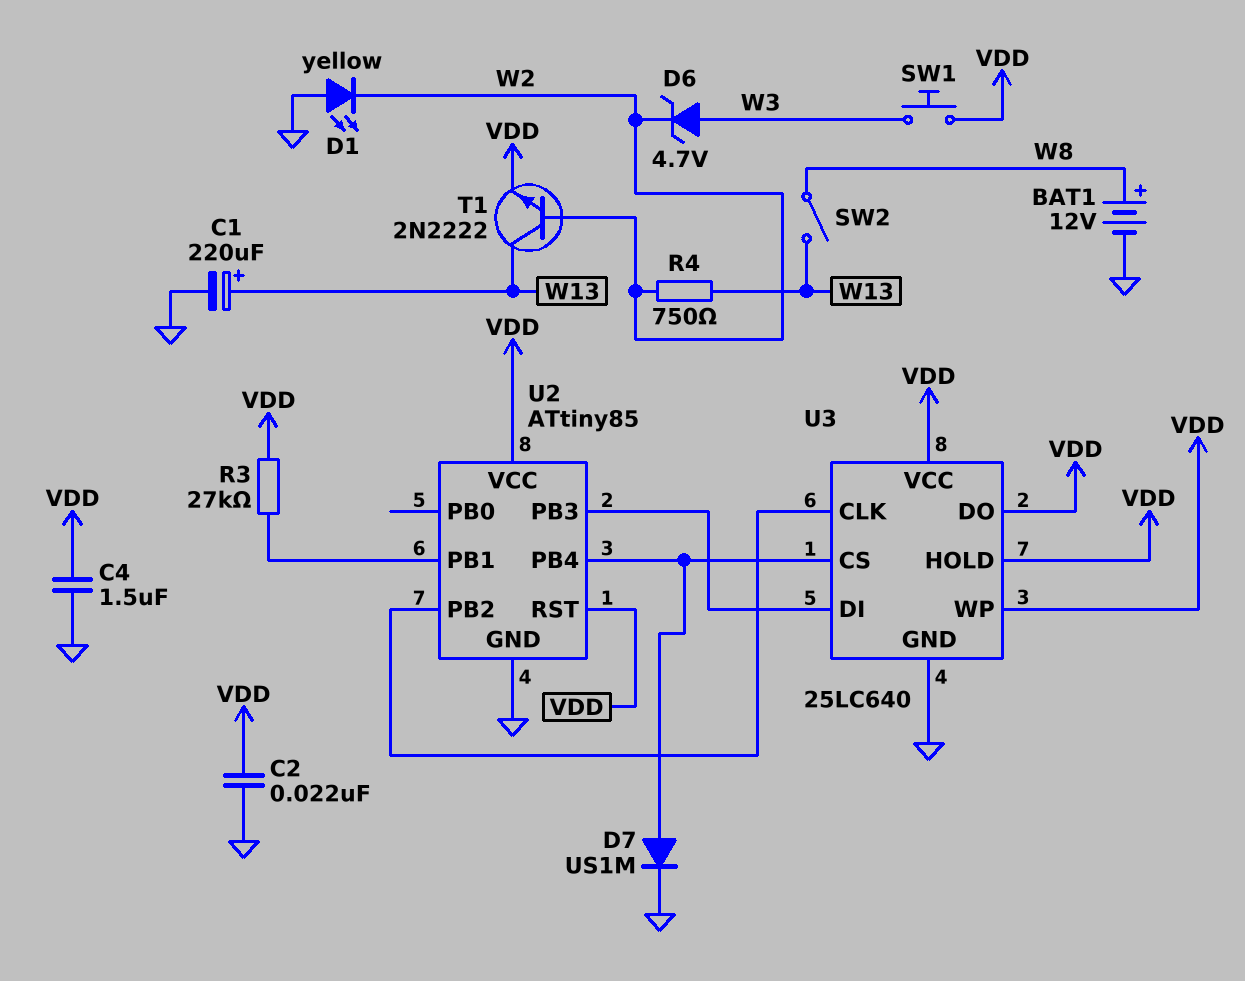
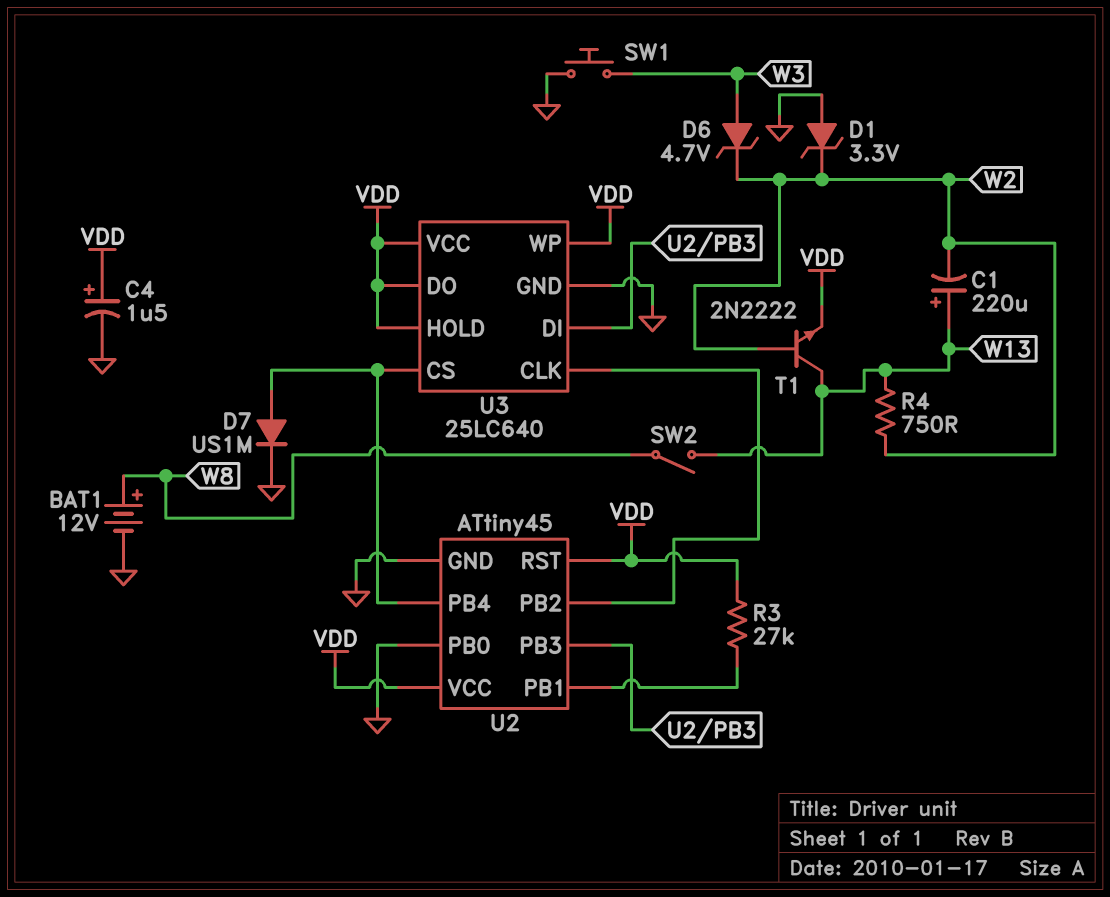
C1: 220uF (plus W13, minus GND) -> 220uF (plus W13, minus W2)
C2: 22nF (GND, VDD) -> none
C4: 1.5uF (GND, VDD) -> 1.5uF (plus VDD, minus GND)
D1: LED yellow (A GND, K W2) -> zener 3.3V (A GND, K W2)
SW1: button (VDD, W3) -> button (GND, W3)
U2: ATtiny85 -> ATtiny45
U2 pin PB0: none -> GND

